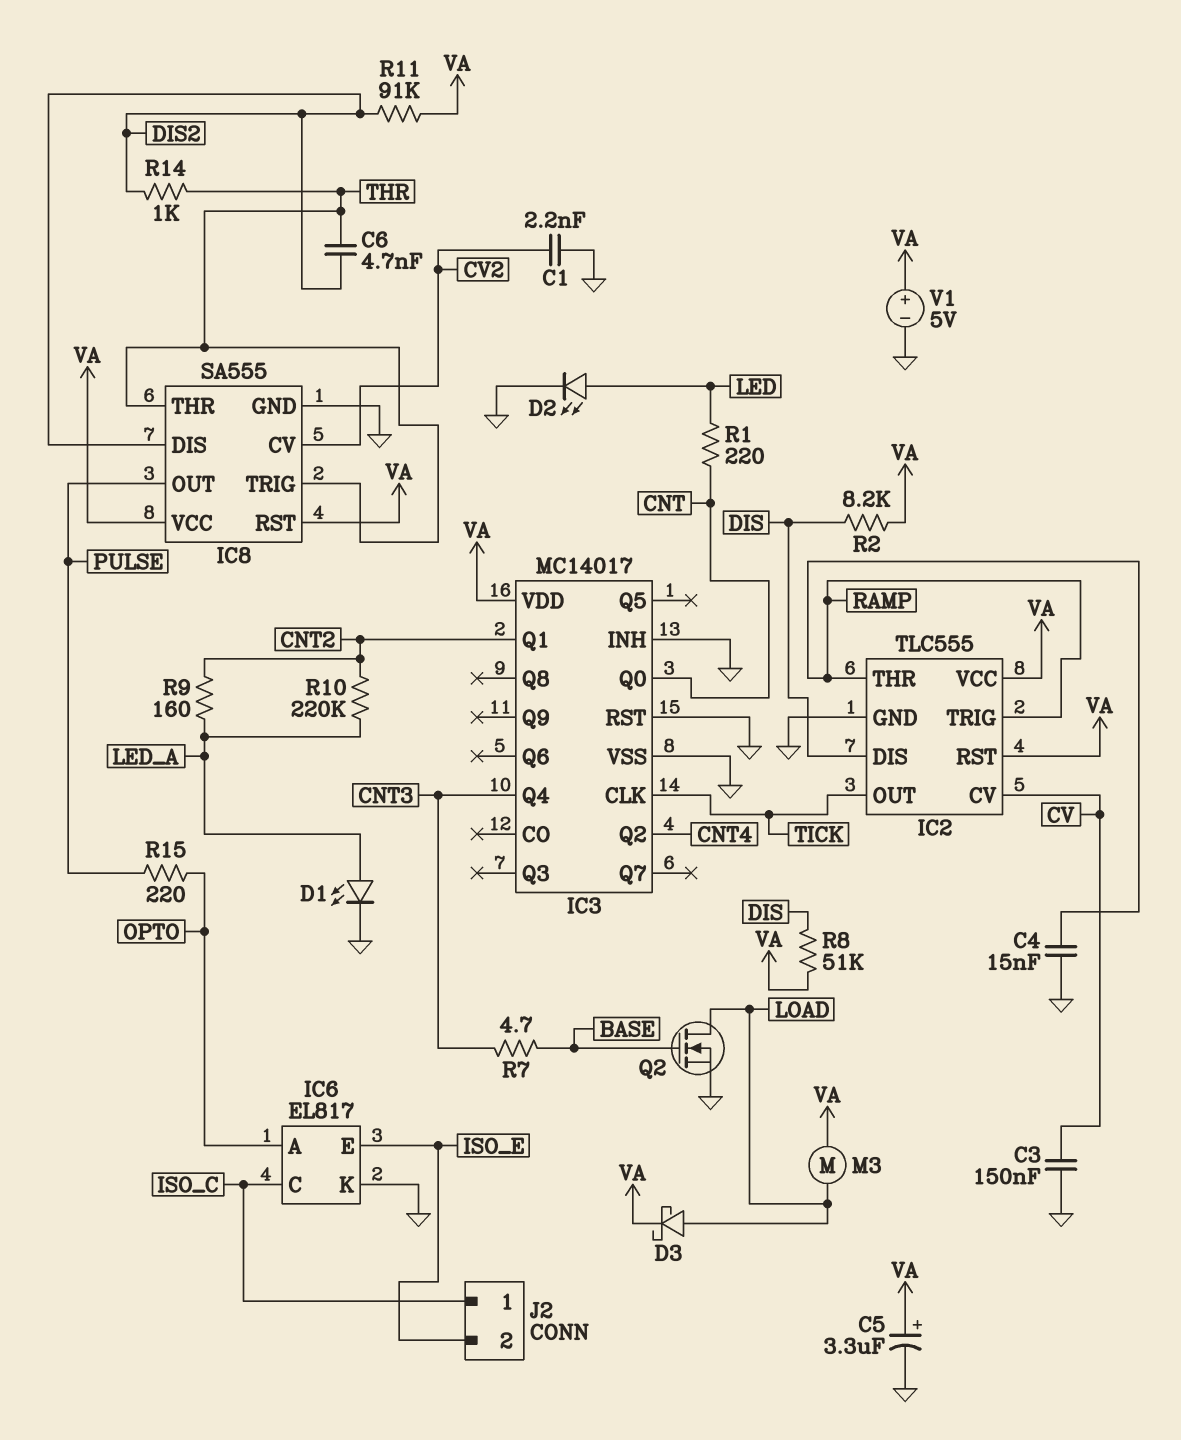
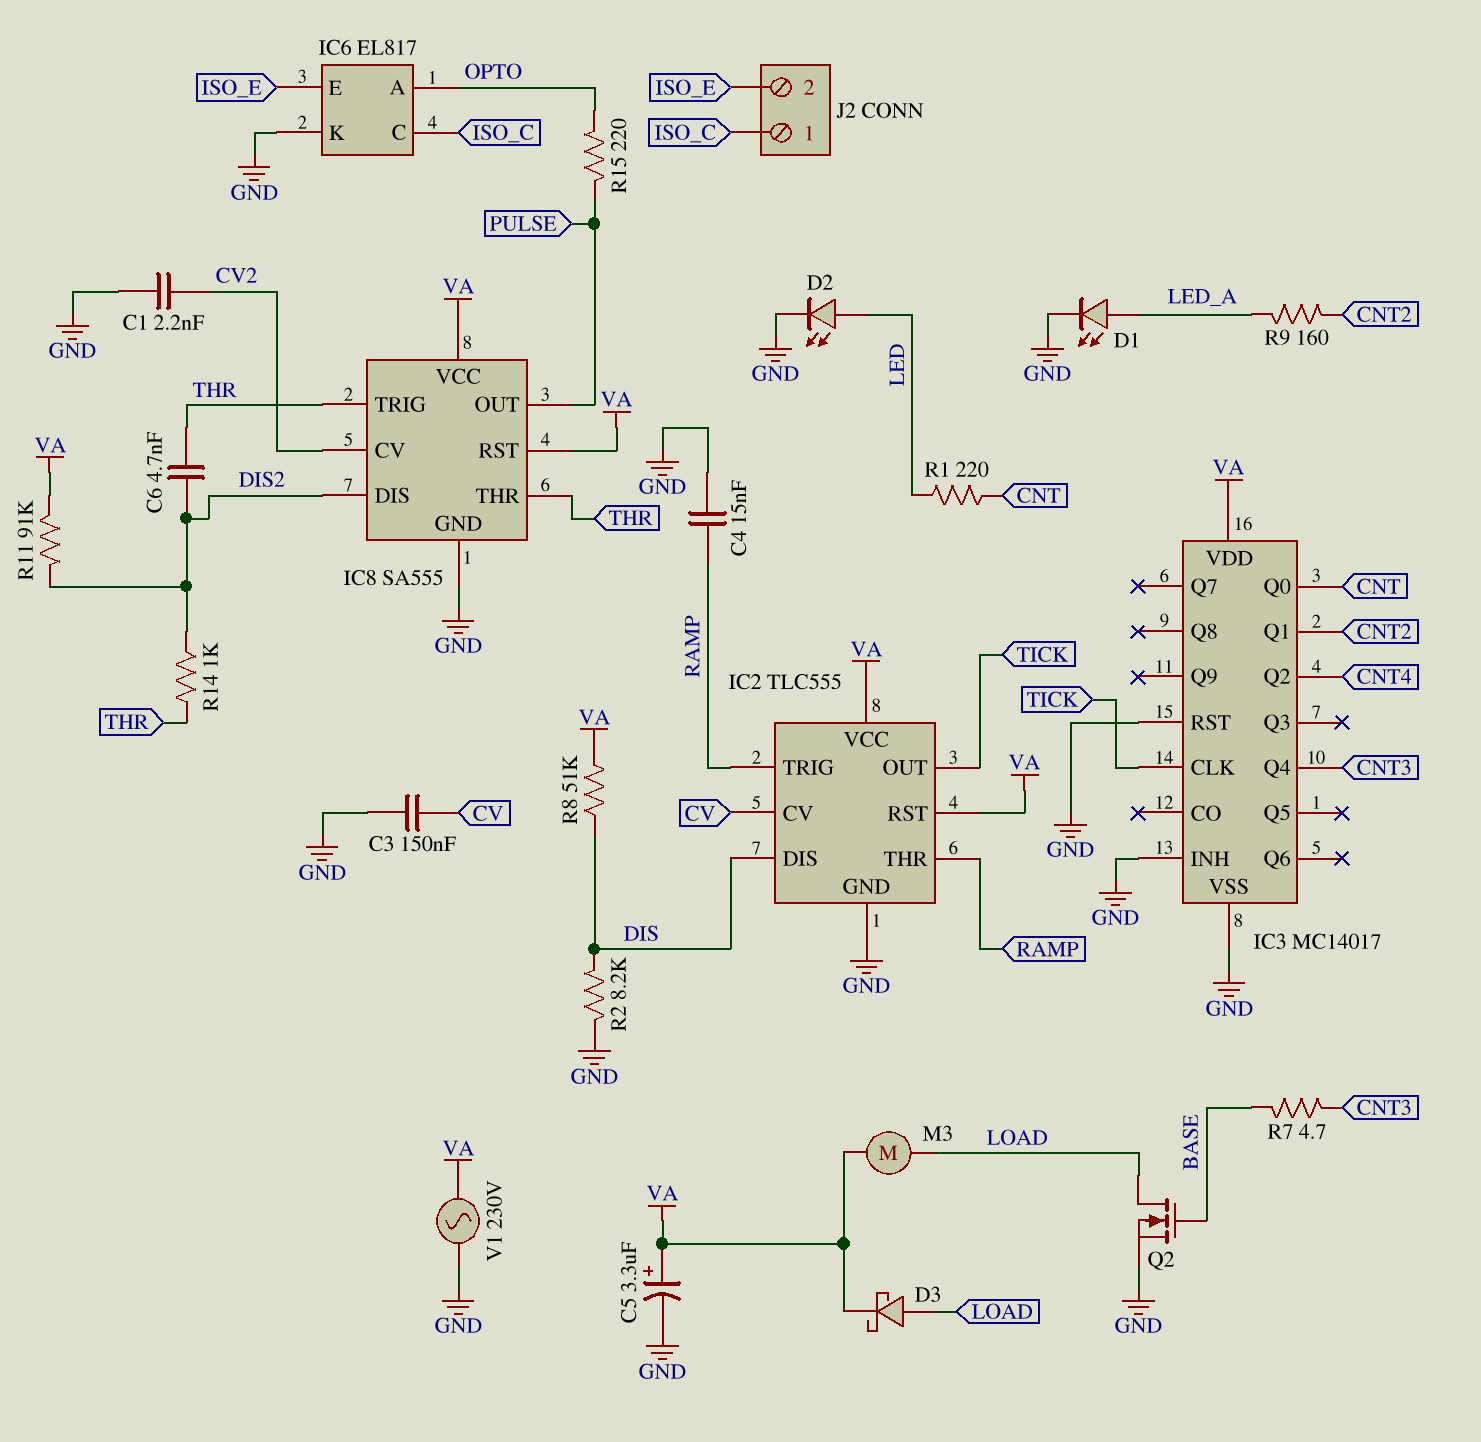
R2: 8.2k (DIS, VA) -> 8.2k (DIS, GND)
R10: 220k (CNT2, LED_A) -> none
V1: 5V (plus VA, minus GND) -> AC 230V (GND, VA)

